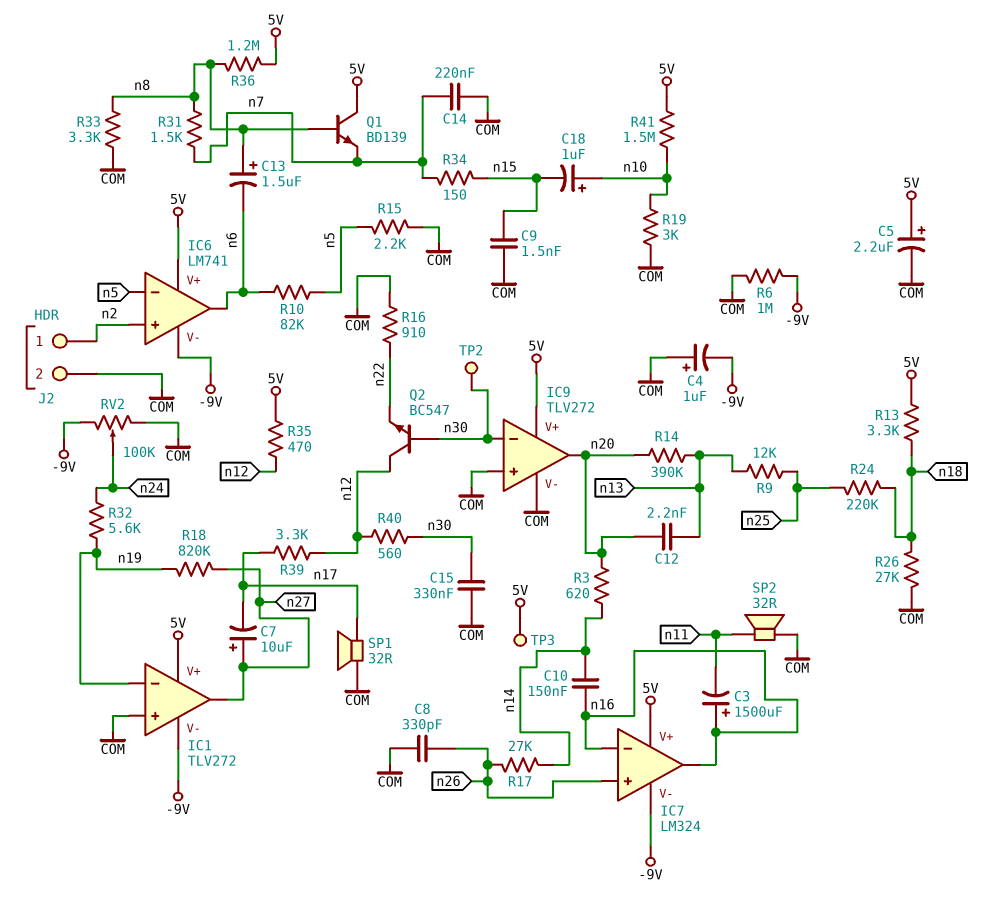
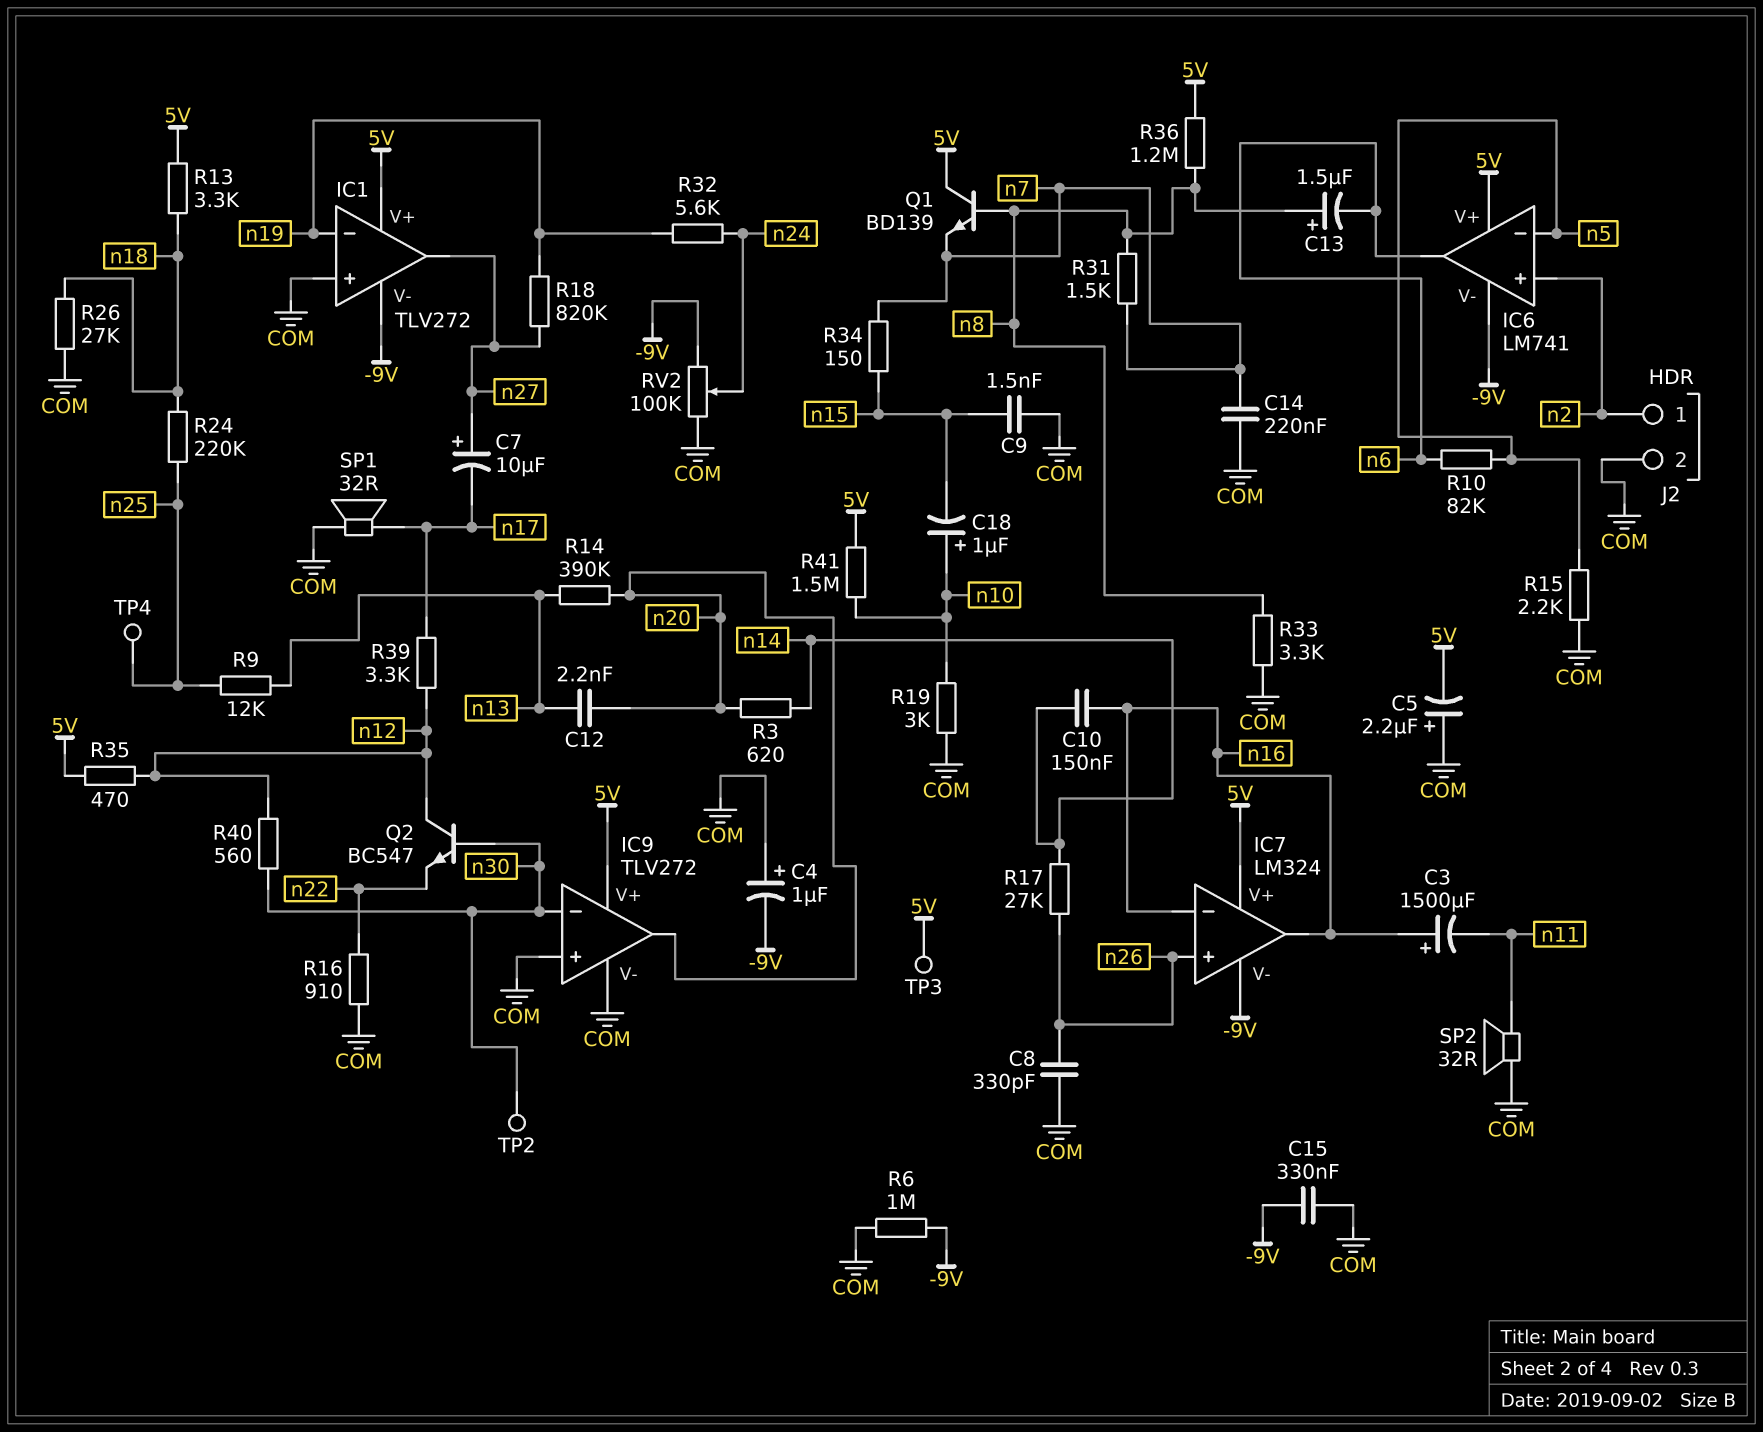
C5: 2.2uF (plus 5V, minus COM) -> 2.2uF (plus COM, minus 5V)
C15: 330nF (COM, n30) -> 330nF (-9V, COM)
TP4: none -> test point (n25)

